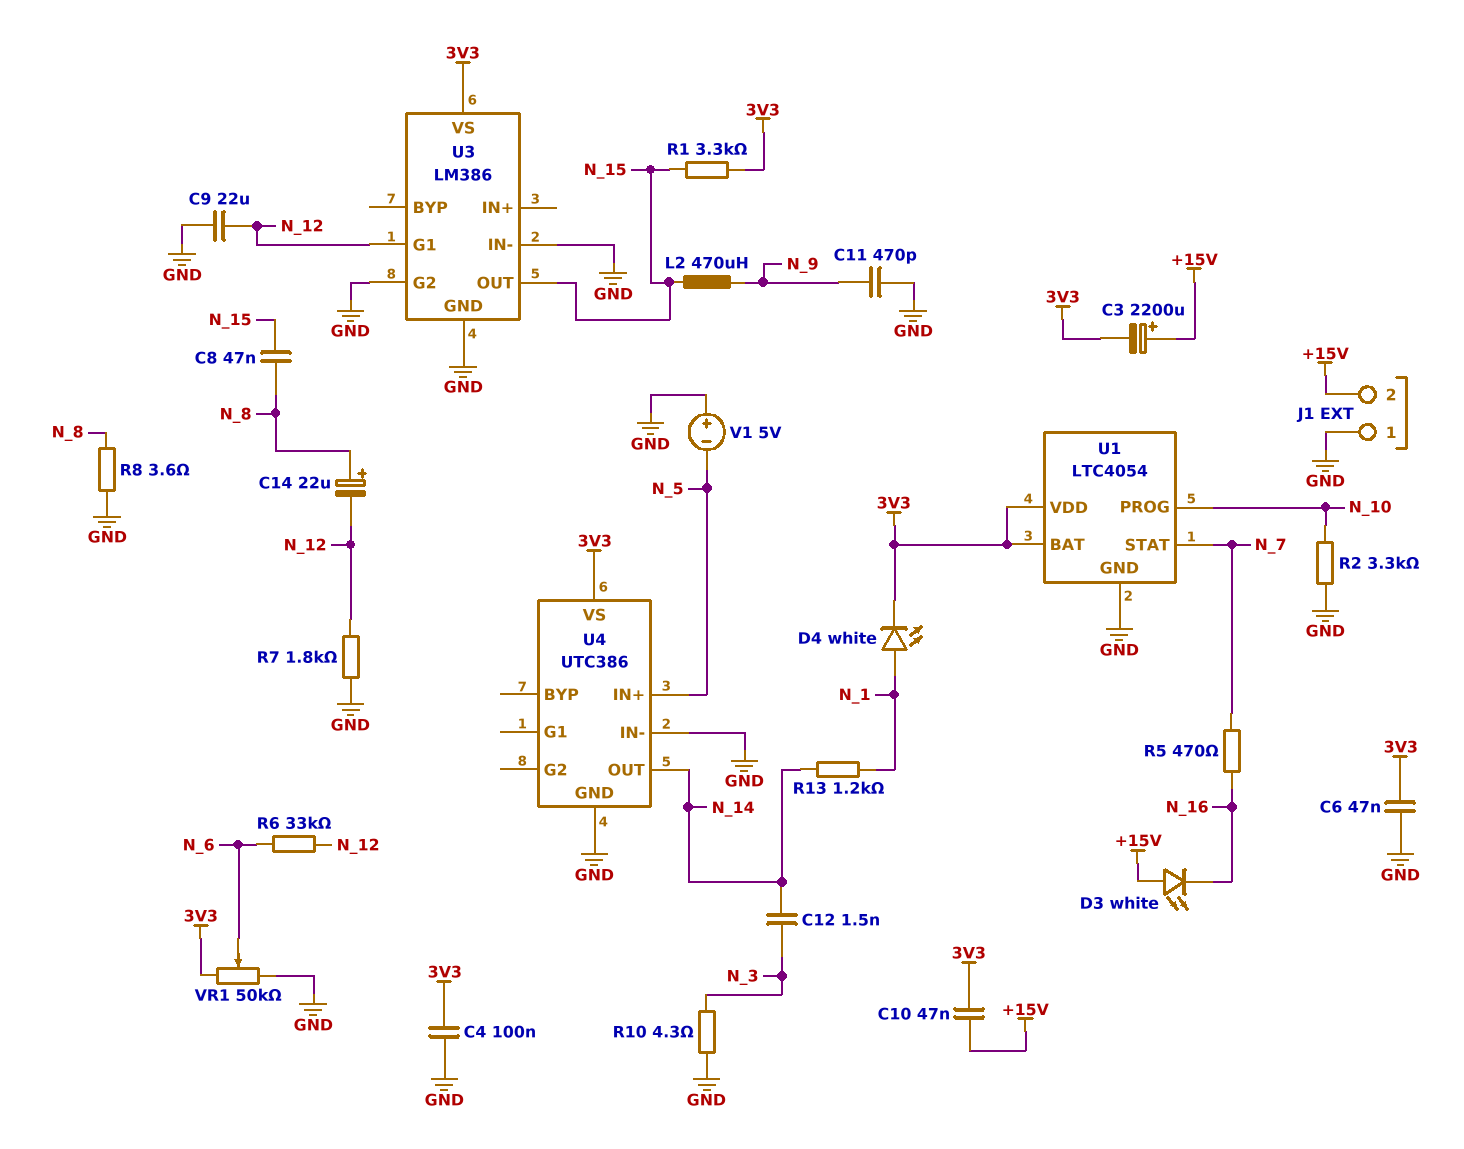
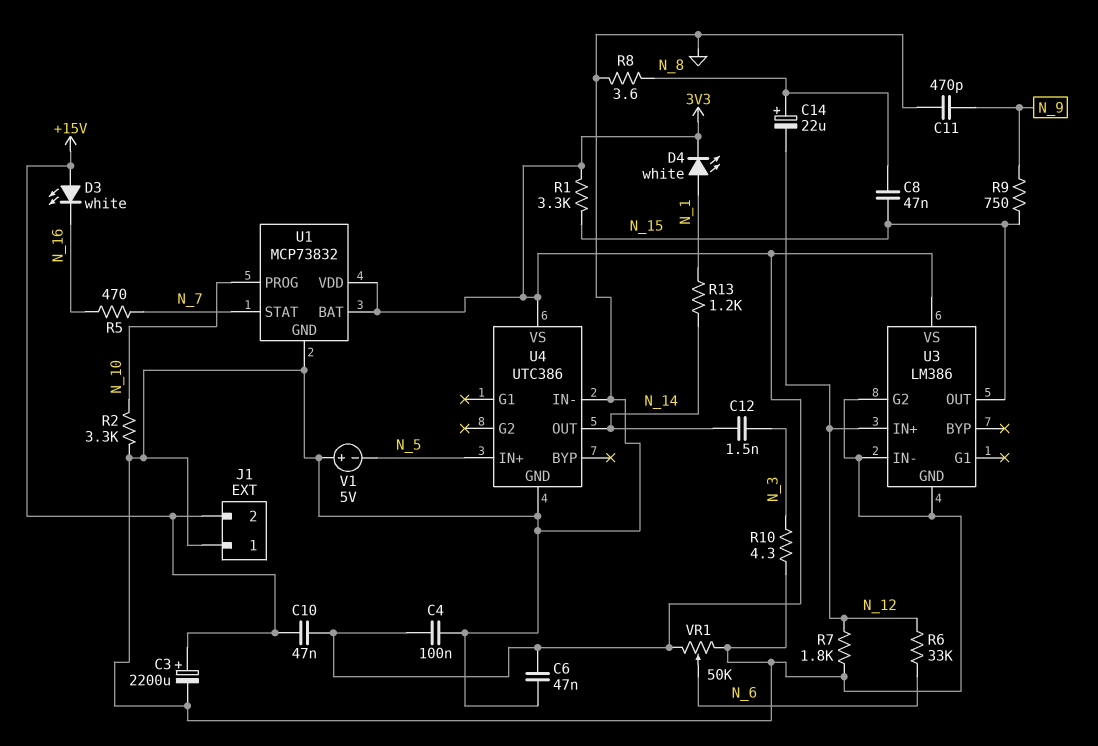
C3: 2200uF (plus +15V, minus 3V3) -> 2200uF (plus +15V, minus GND)
C9: 22uF (GND, N_12) -> none
L2: 470uH (N_9, N_15) -> none
R9: none -> 750 (N_9, N_15)
U1: LTC4054 -> MCP73832
U3 pin G1: N_12 -> none
U3 pin IN+: none -> N_12

